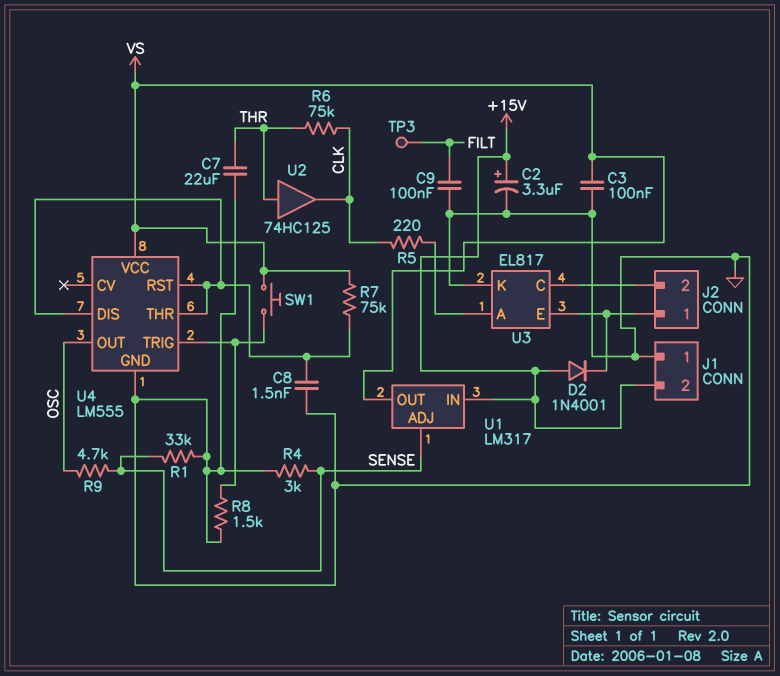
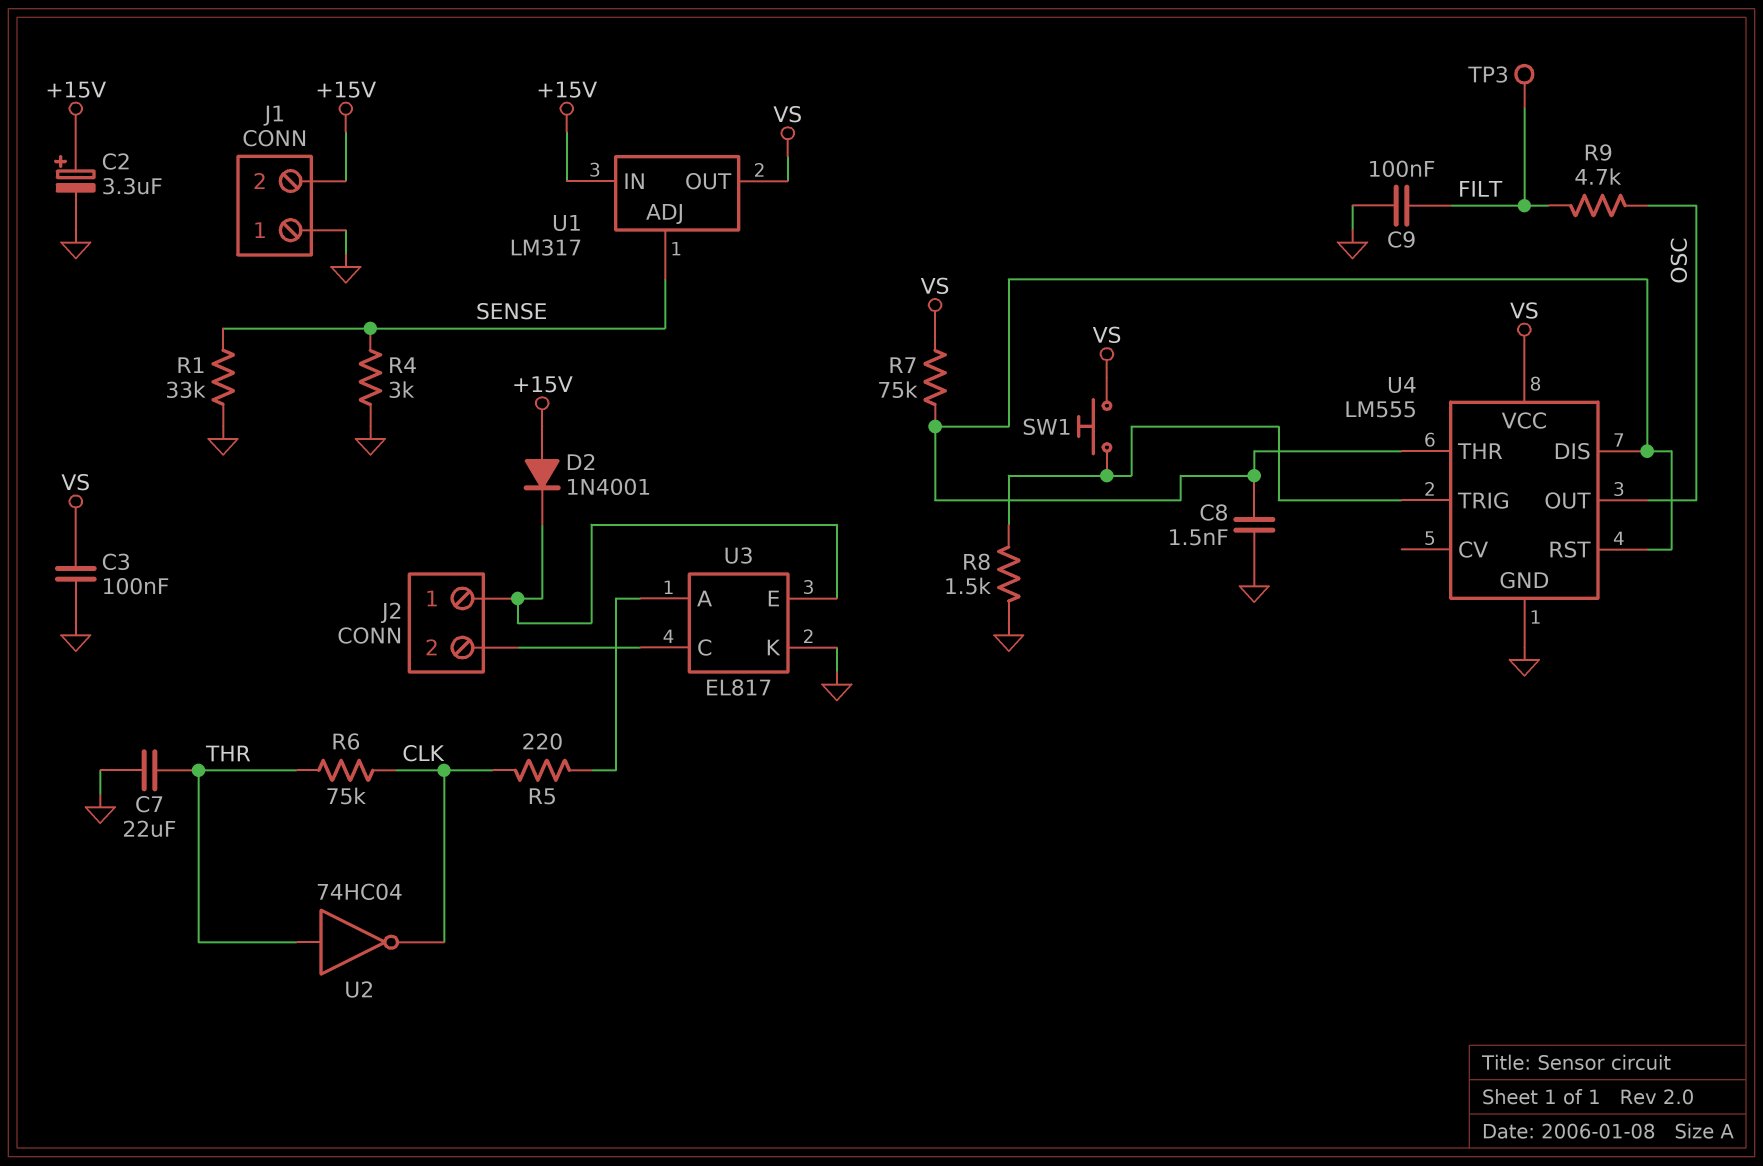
R9: 4.7k (OSC, SENSE) -> 4.7k (FILT, OSC)
U2: buffer 74HC125 (in THR, out CLK) -> NOT 74HC04 (in THR, out CLK)

